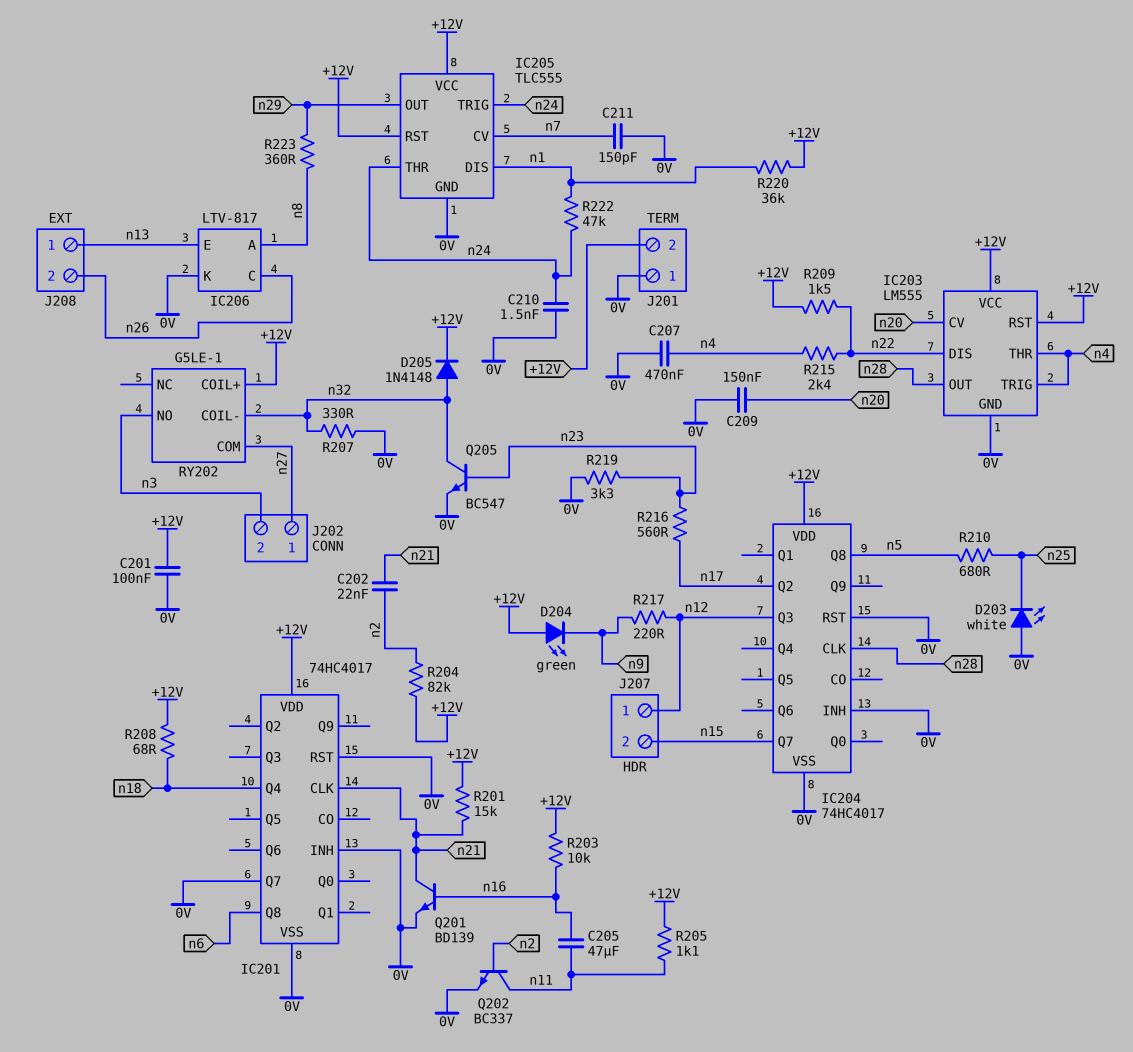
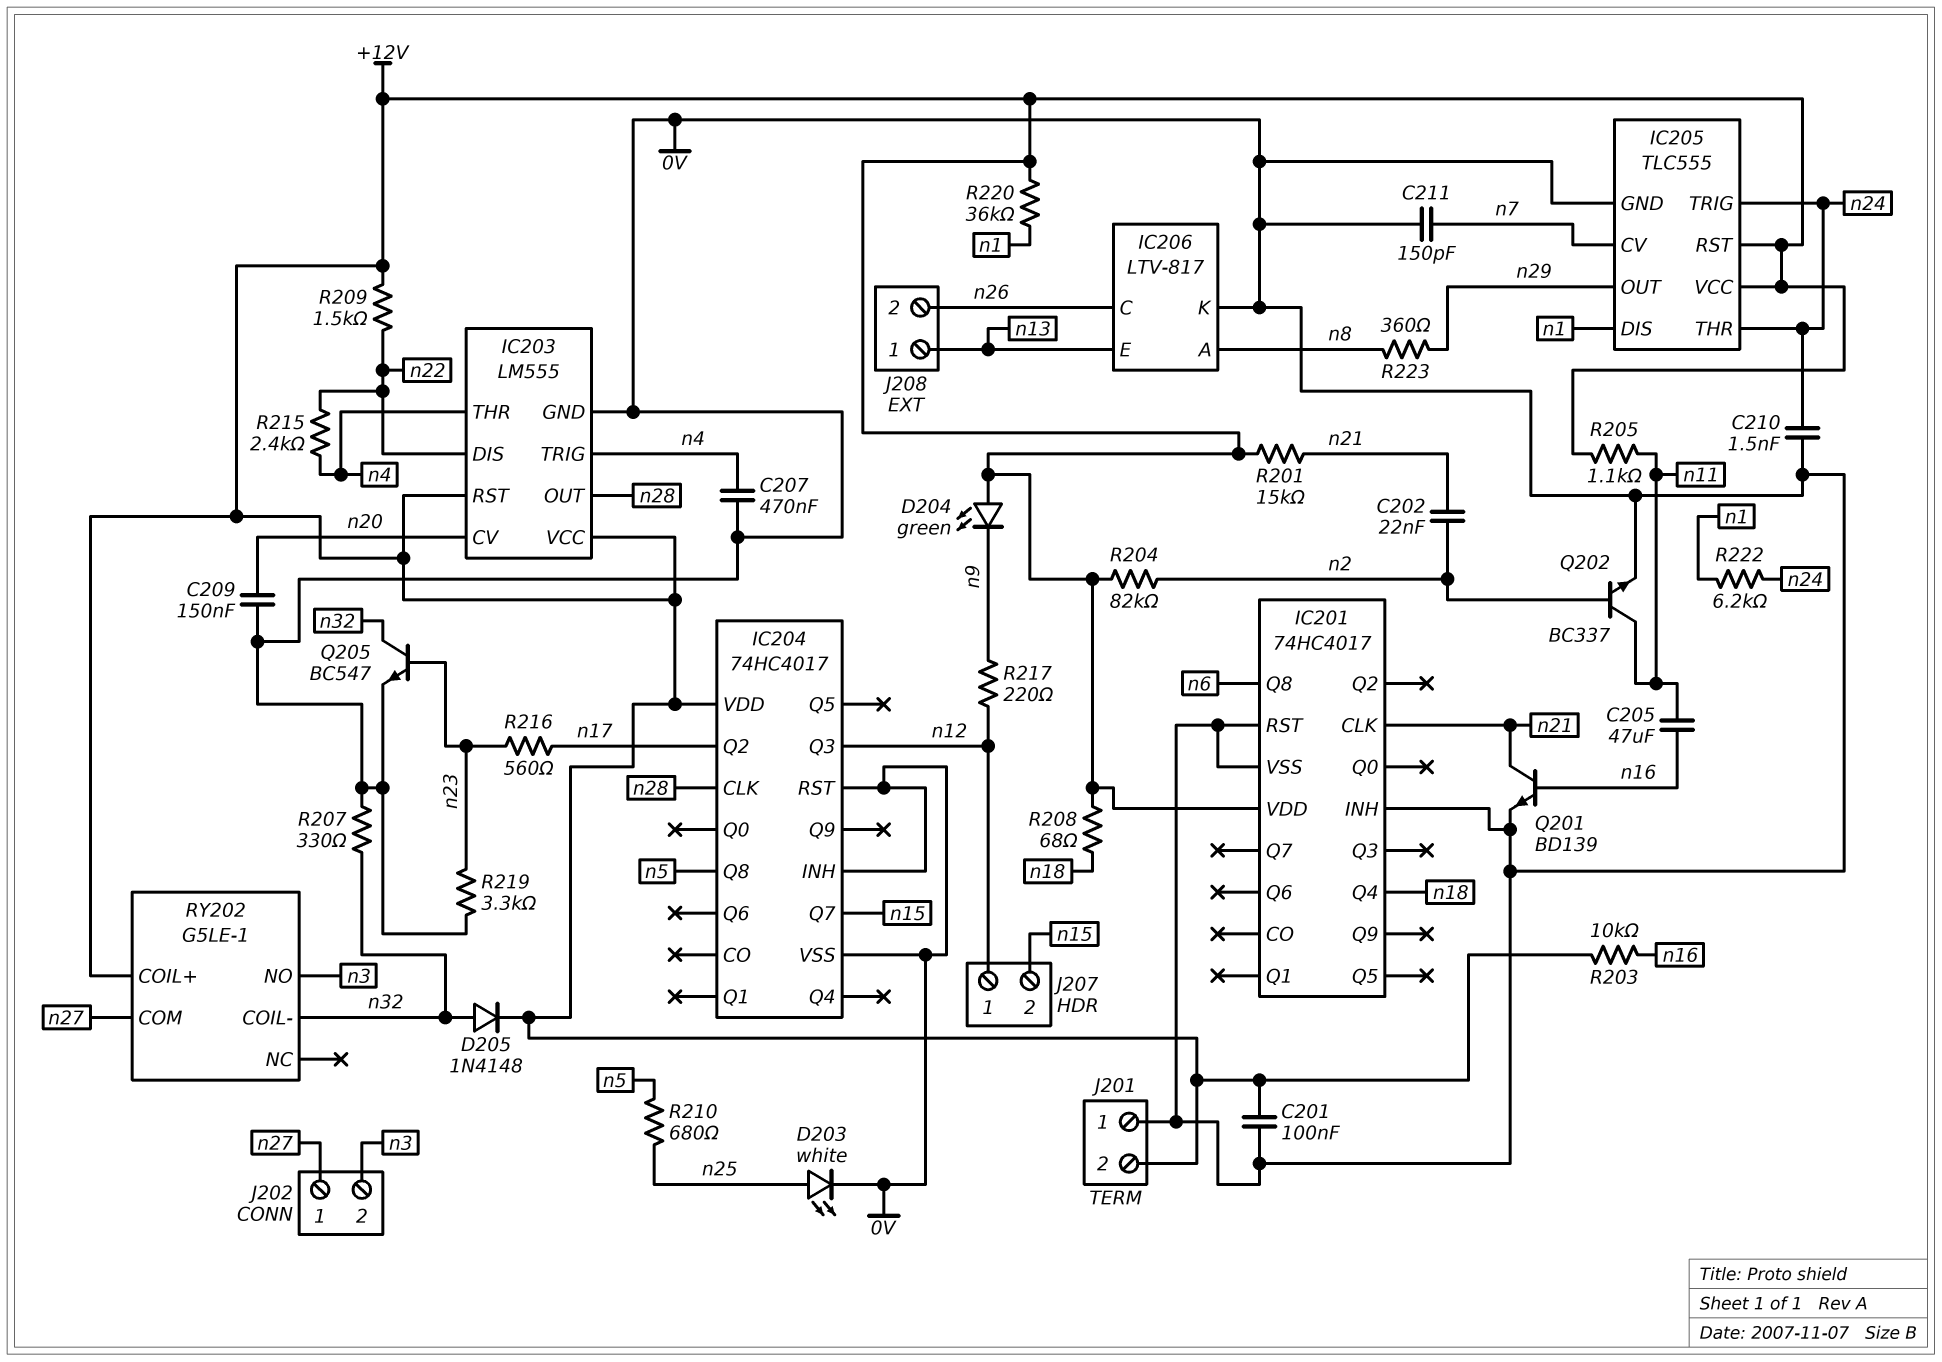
D203: LED white (A 0V, K n25) -> LED white (A n25, K 0V)
IC201 pin Q7: 0V -> none
R222: 47k (n1, n24) -> 6.2k (n1, n24)

